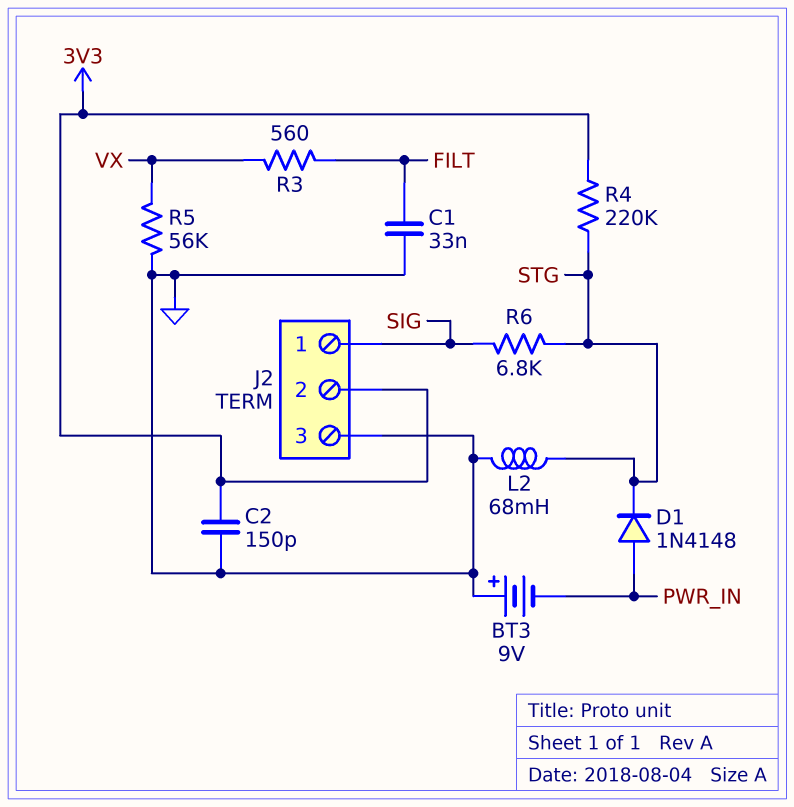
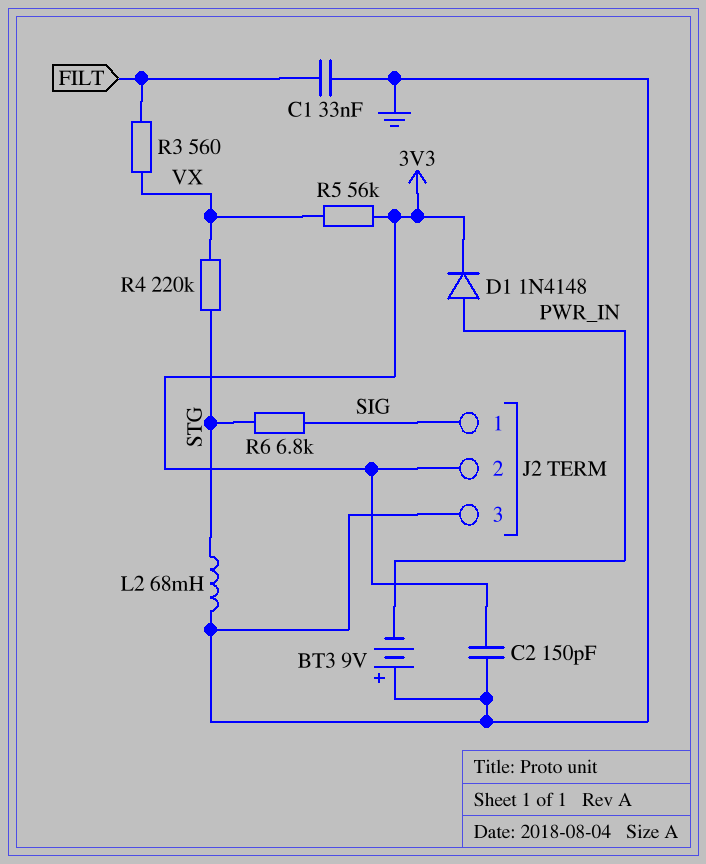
D1: diode 1N4148 (A PWR_IN, K STG) -> diode 1N4148 (A PWR_IN, K 3V3)
R4: 220k (3V3, STG) -> 220k (STG, VX)
R5: 56k (GND, VX) -> 56k (3V3, VX)

